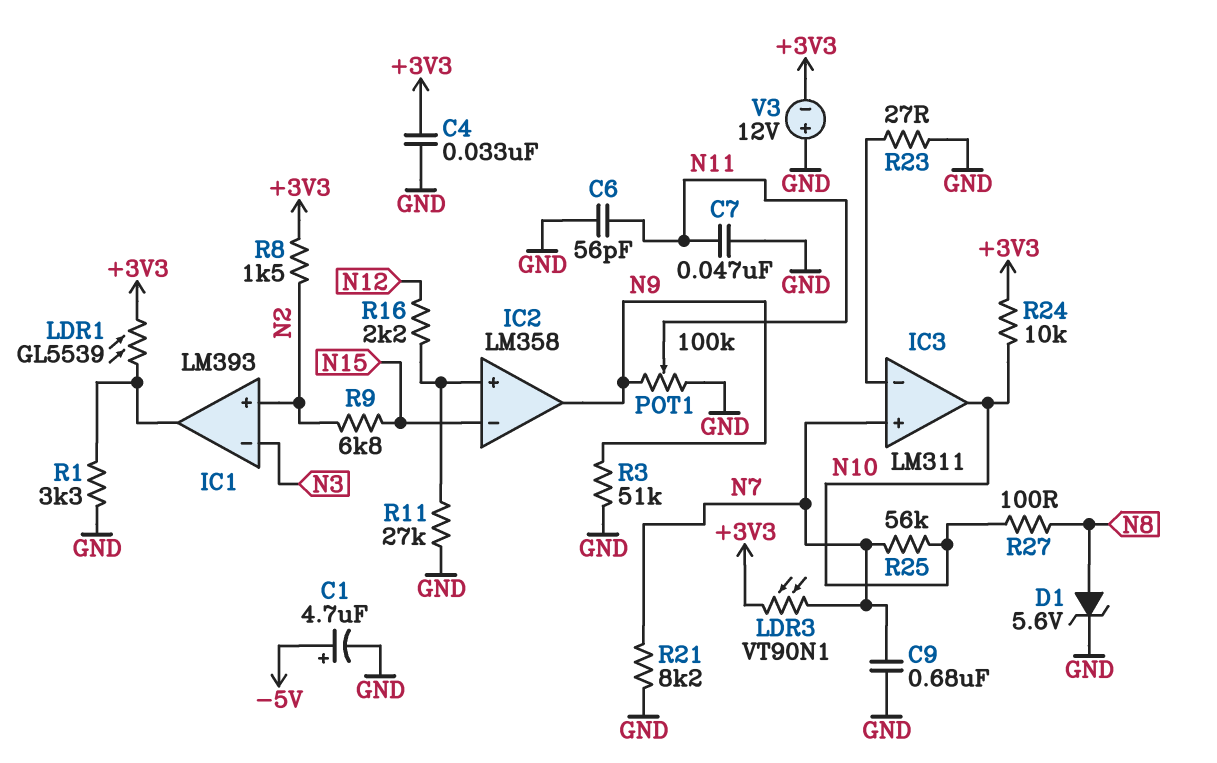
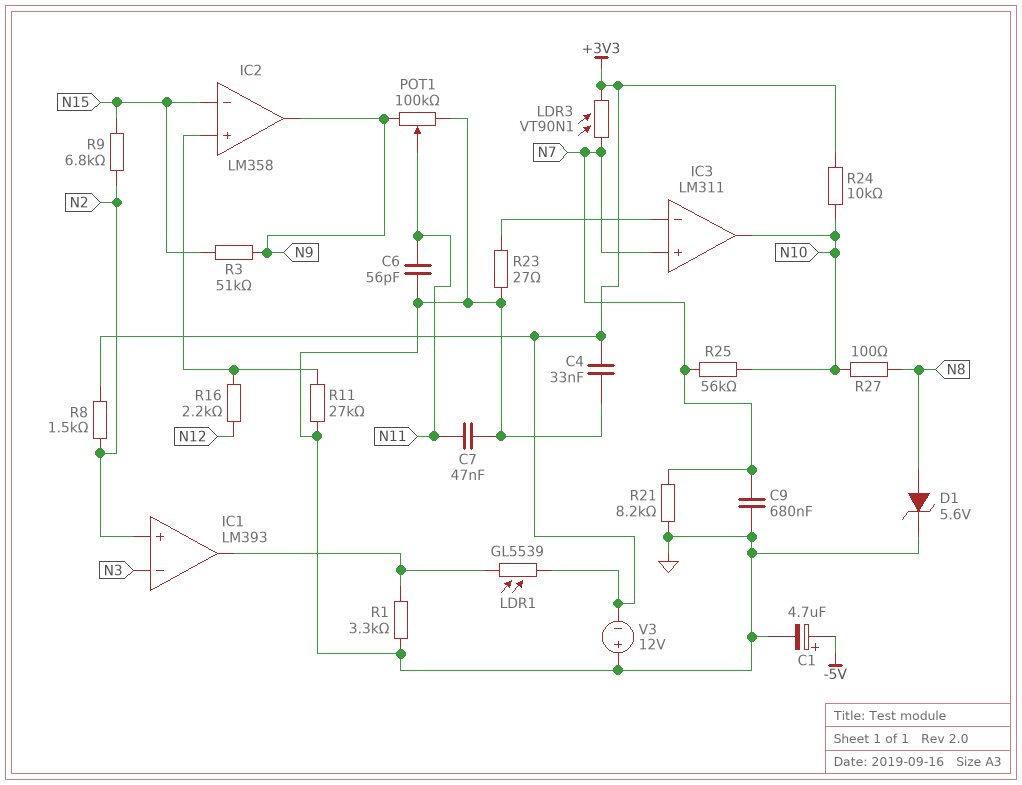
R3: 51k (GND, N9) -> 51k (N9, N15)

